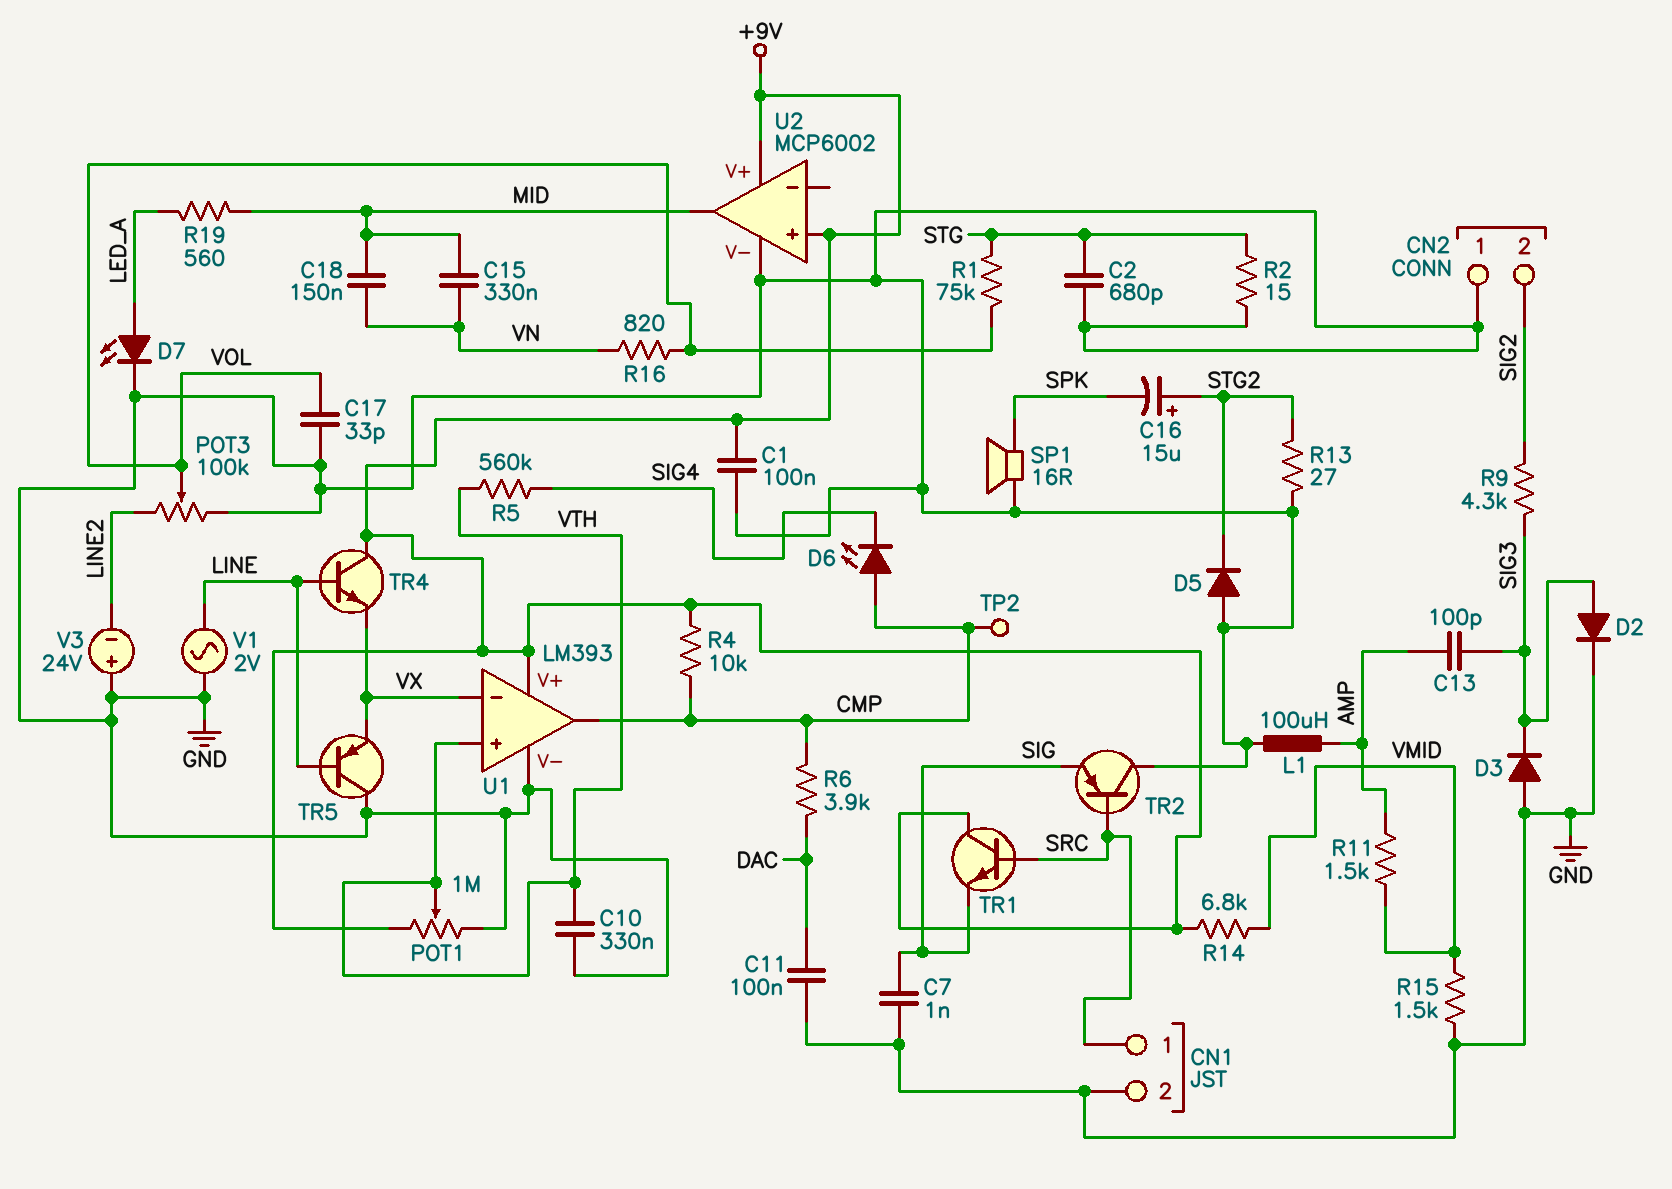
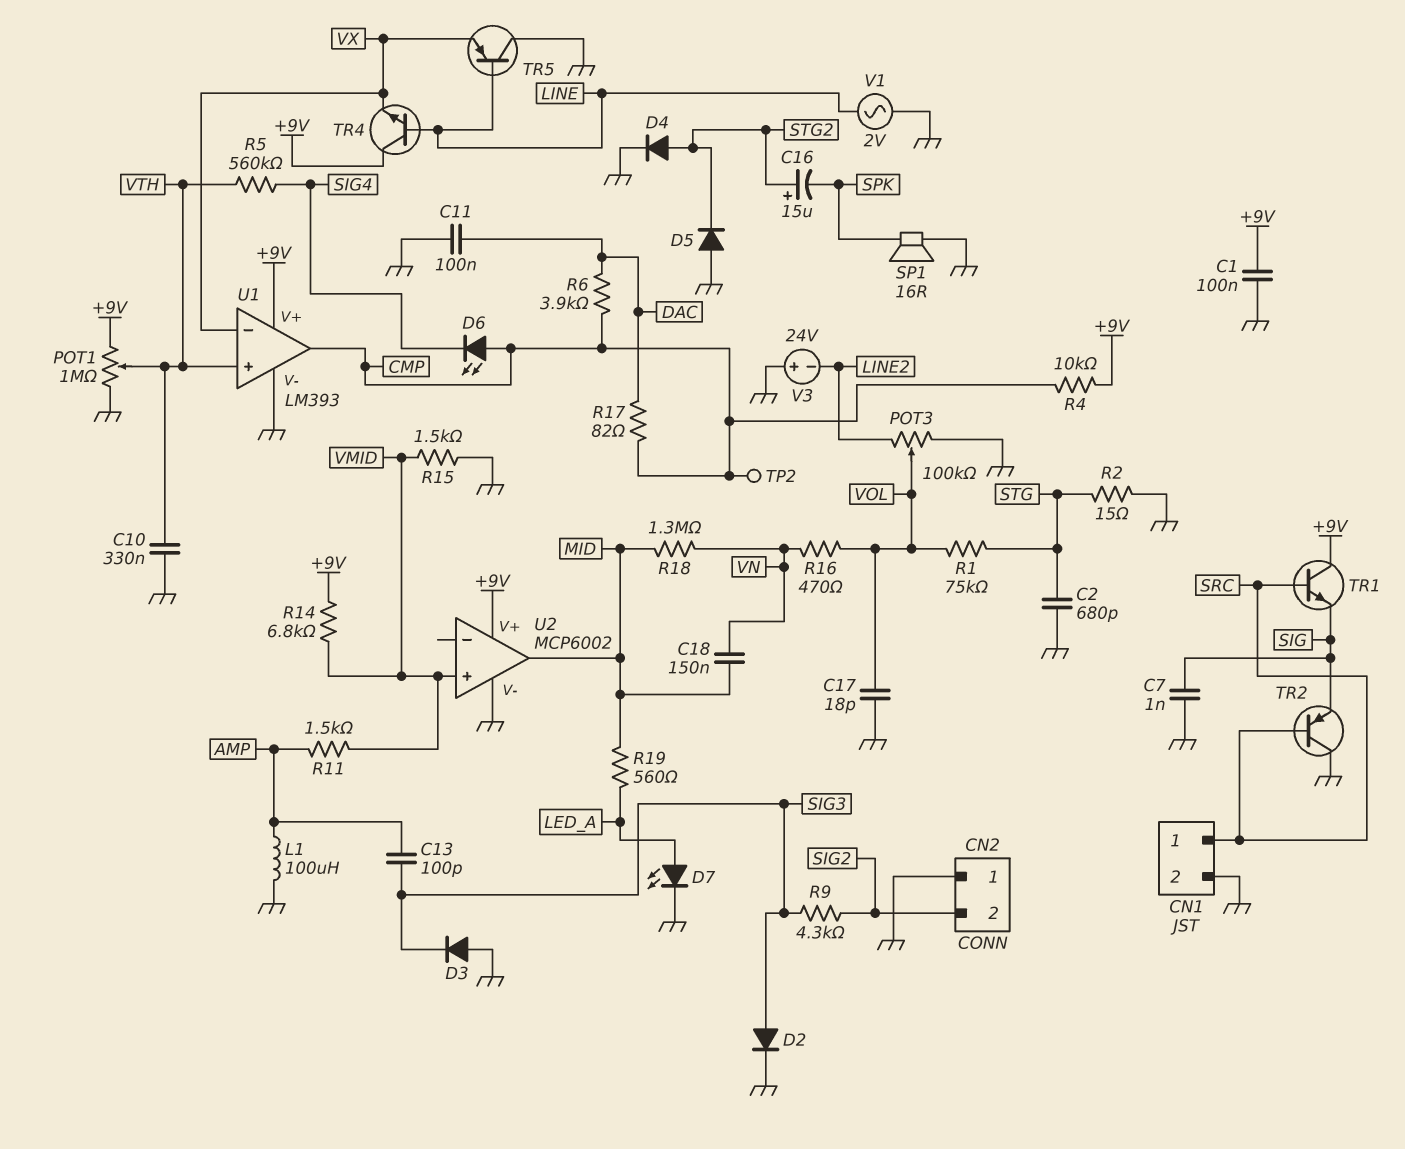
C15: 330nF (MID, VN) -> none
C17: 33pF (GND, VOL) -> 18pF (GND, VOL)
D4: none -> diode (A STG2, K GND)
R13: 27 (GND, STG2) -> none
R16: 820 (VN, VOL) -> 470 (VN, VOL)
R17: none -> 82 (CMP, DAC)
R18: none -> 1.3M (MID, VN)
U2 pin in+: +9V -> VMID

